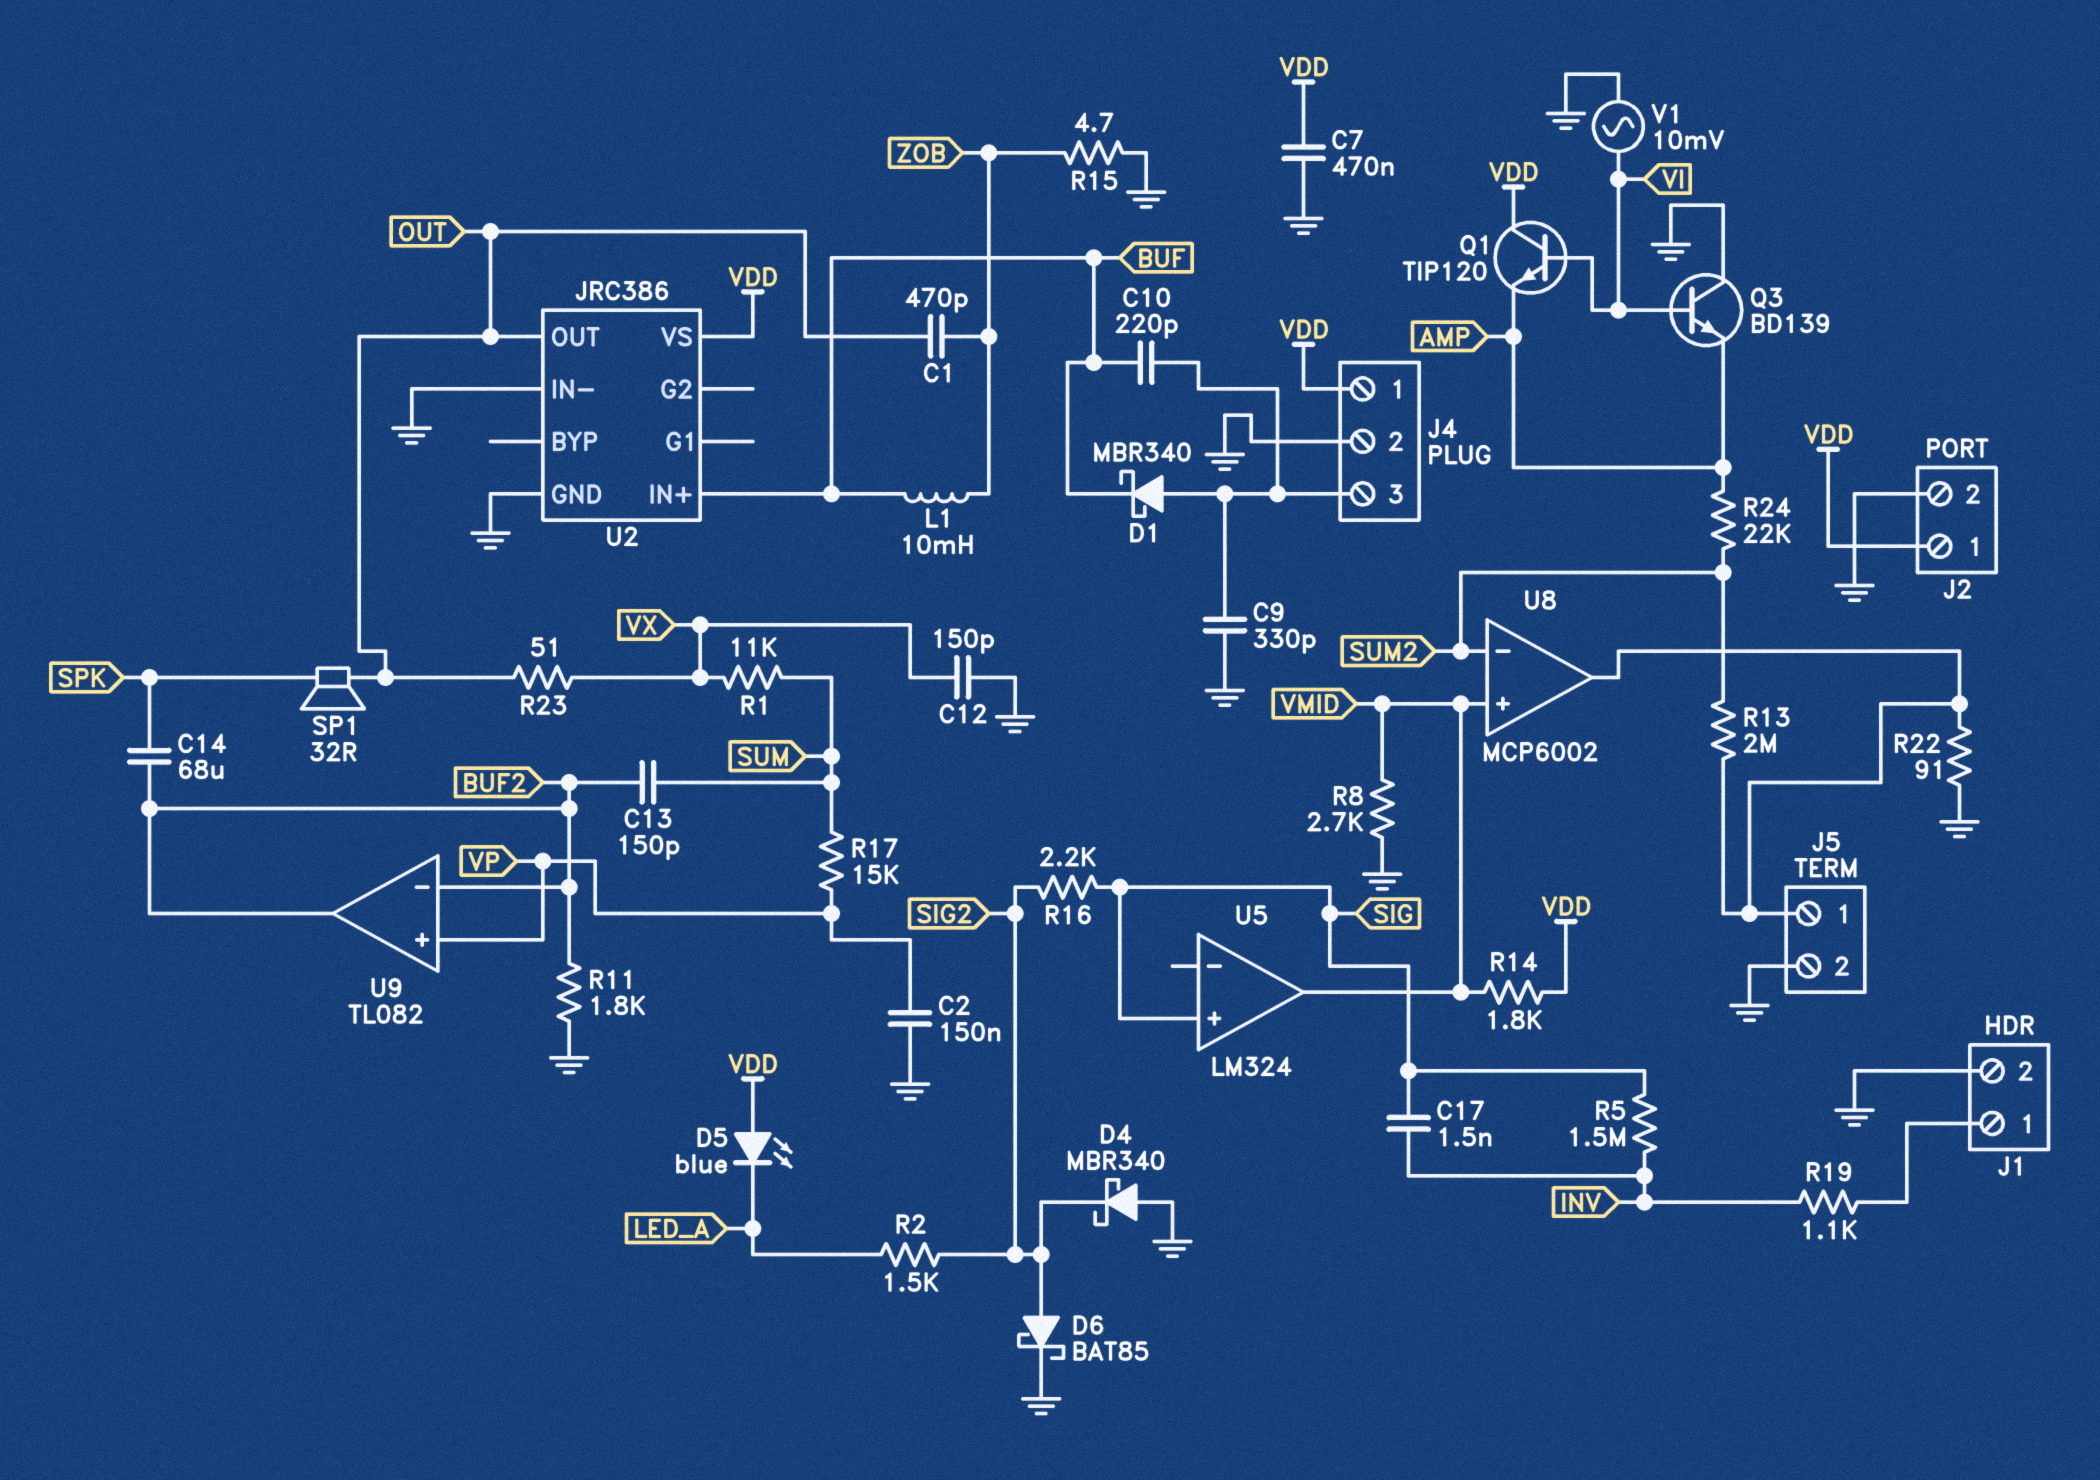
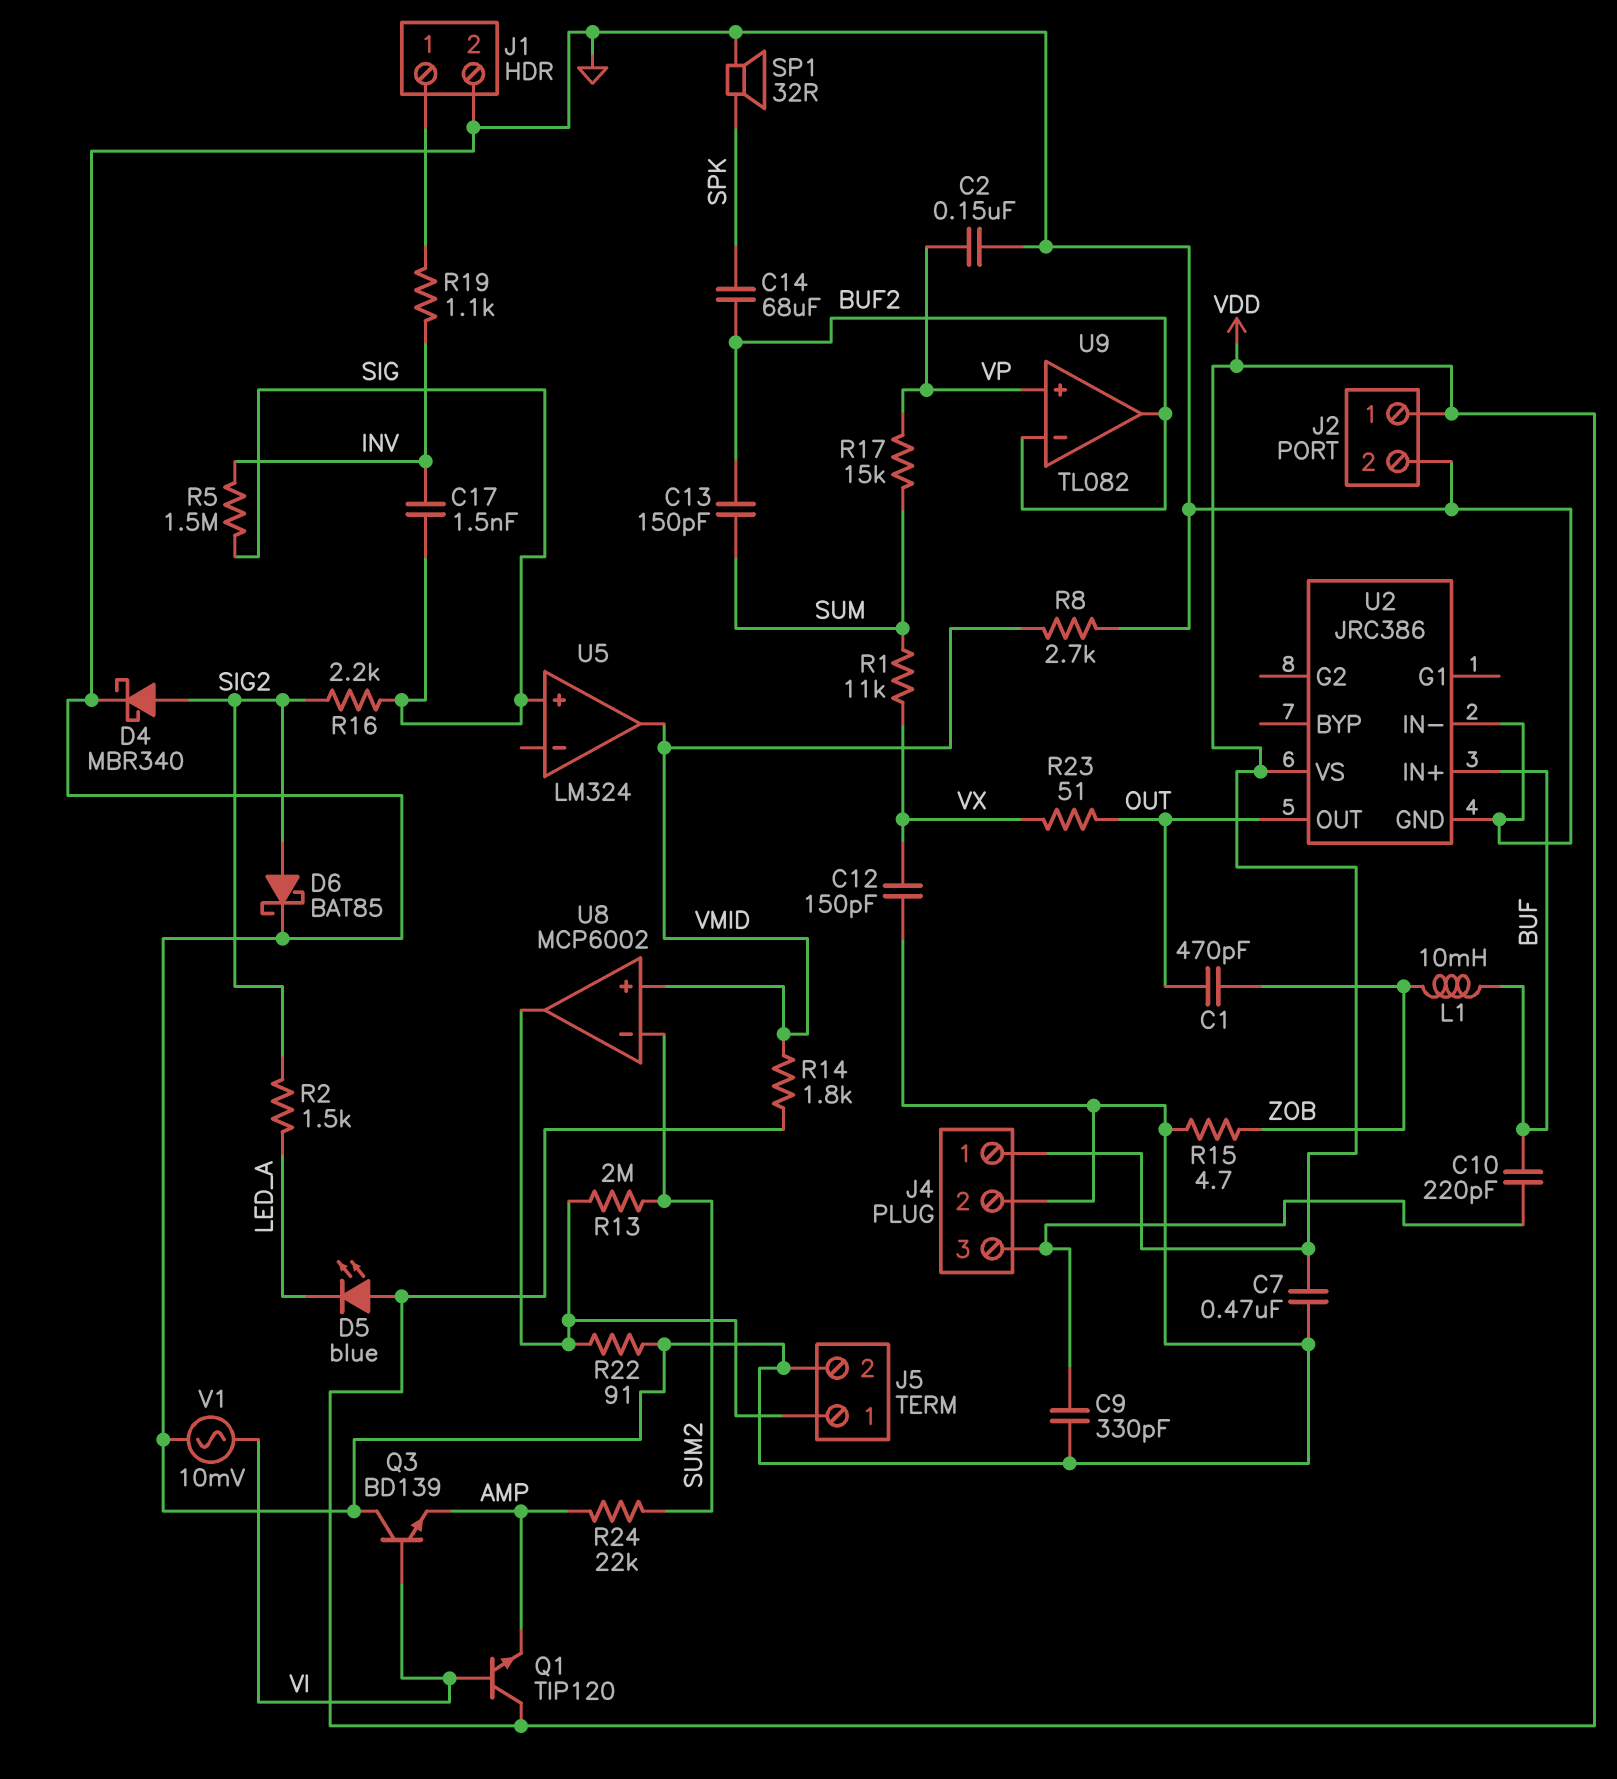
D1: schottky MBR340 (A J4/3, K BUF) -> none
D4: schottky MBR340 (A GND, K SIG2) -> schottky MBR340 (A SIG2, K GND)
R11: 1.8k (BUF2, GND) -> none
SP1: speaker 32R (OUT, SPK) -> speaker 32R (GND, SPK)

